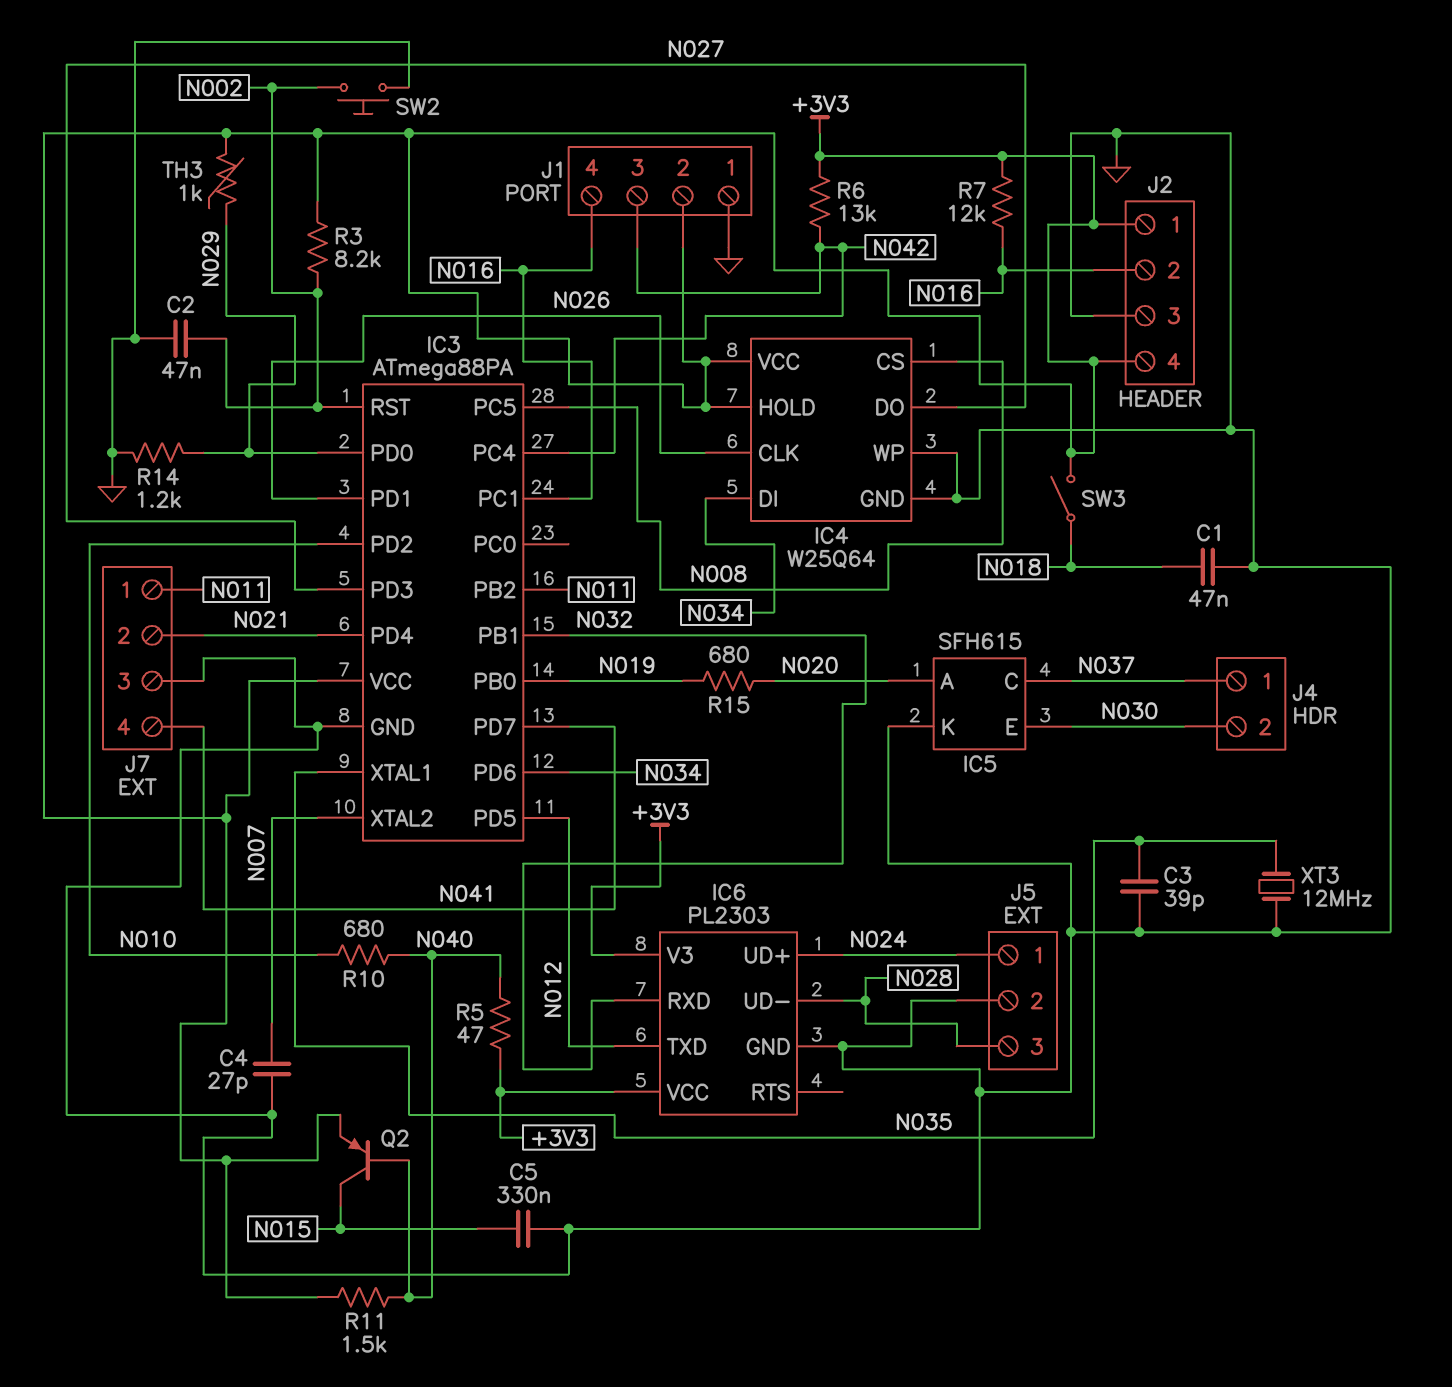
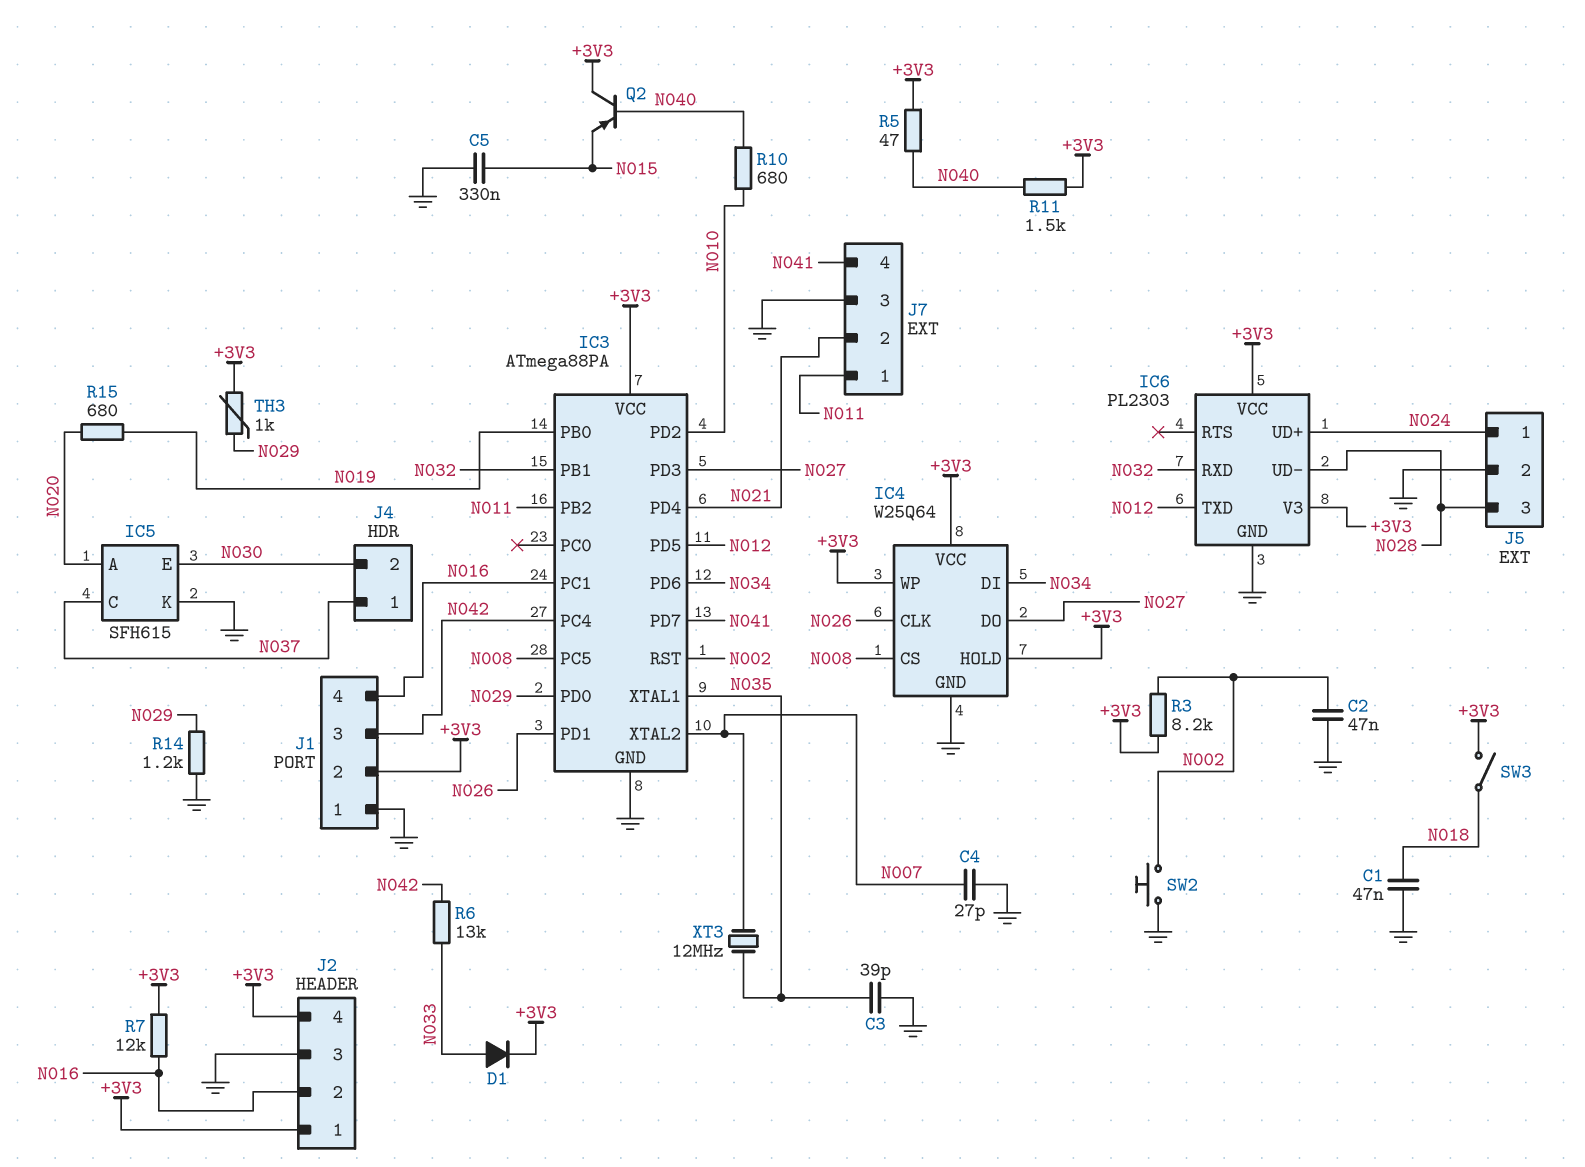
D1: none -> diode (A N033, K +3V3)
IC4 pin WP: GND -> +3V3
Q2: PNP (B N040, C N015, E +3V3) -> PNP (B N040, C +3V3, E N015)
R6: 13k (+3V3, N042) -> 13k (N033, N042)
XT3: 12MHz (GND, N035) -> 12MHz (N007, N035)

